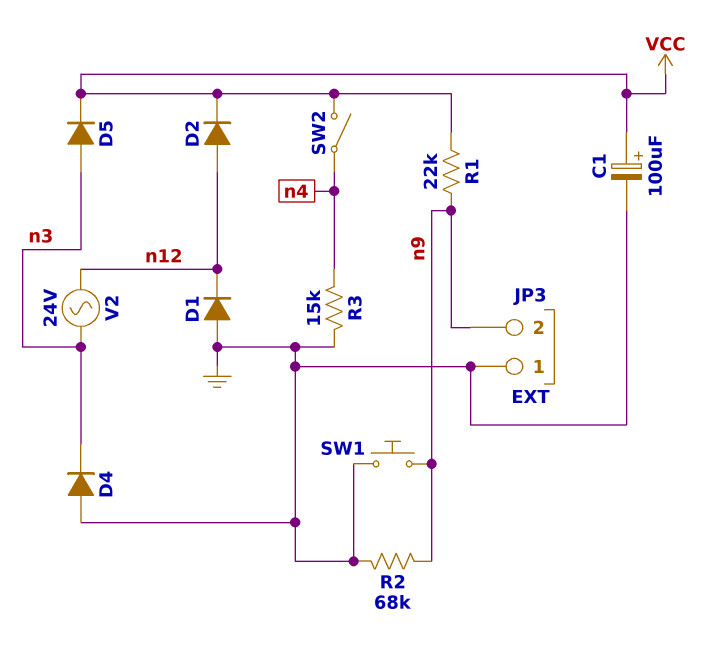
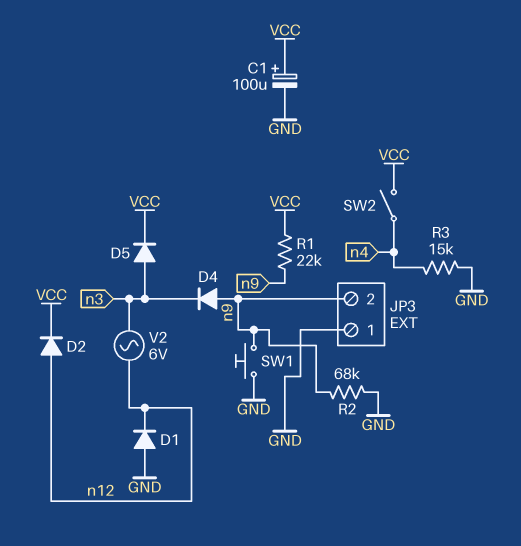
D4: diode (A GND, K n3) -> diode (A n9, K n3)
V2: AC 24V (n3, n12) -> AC 6V (n3, n12)

